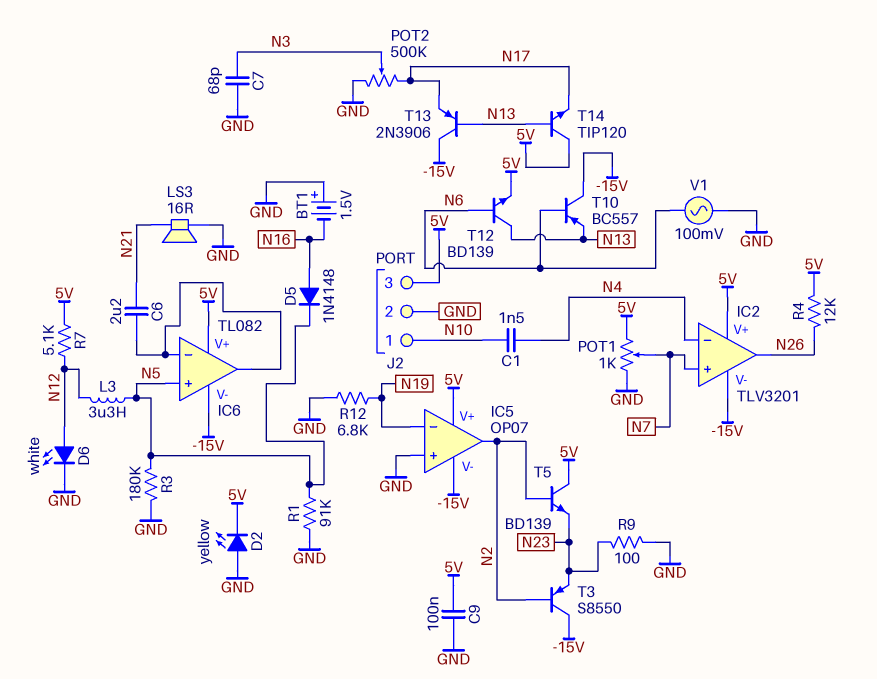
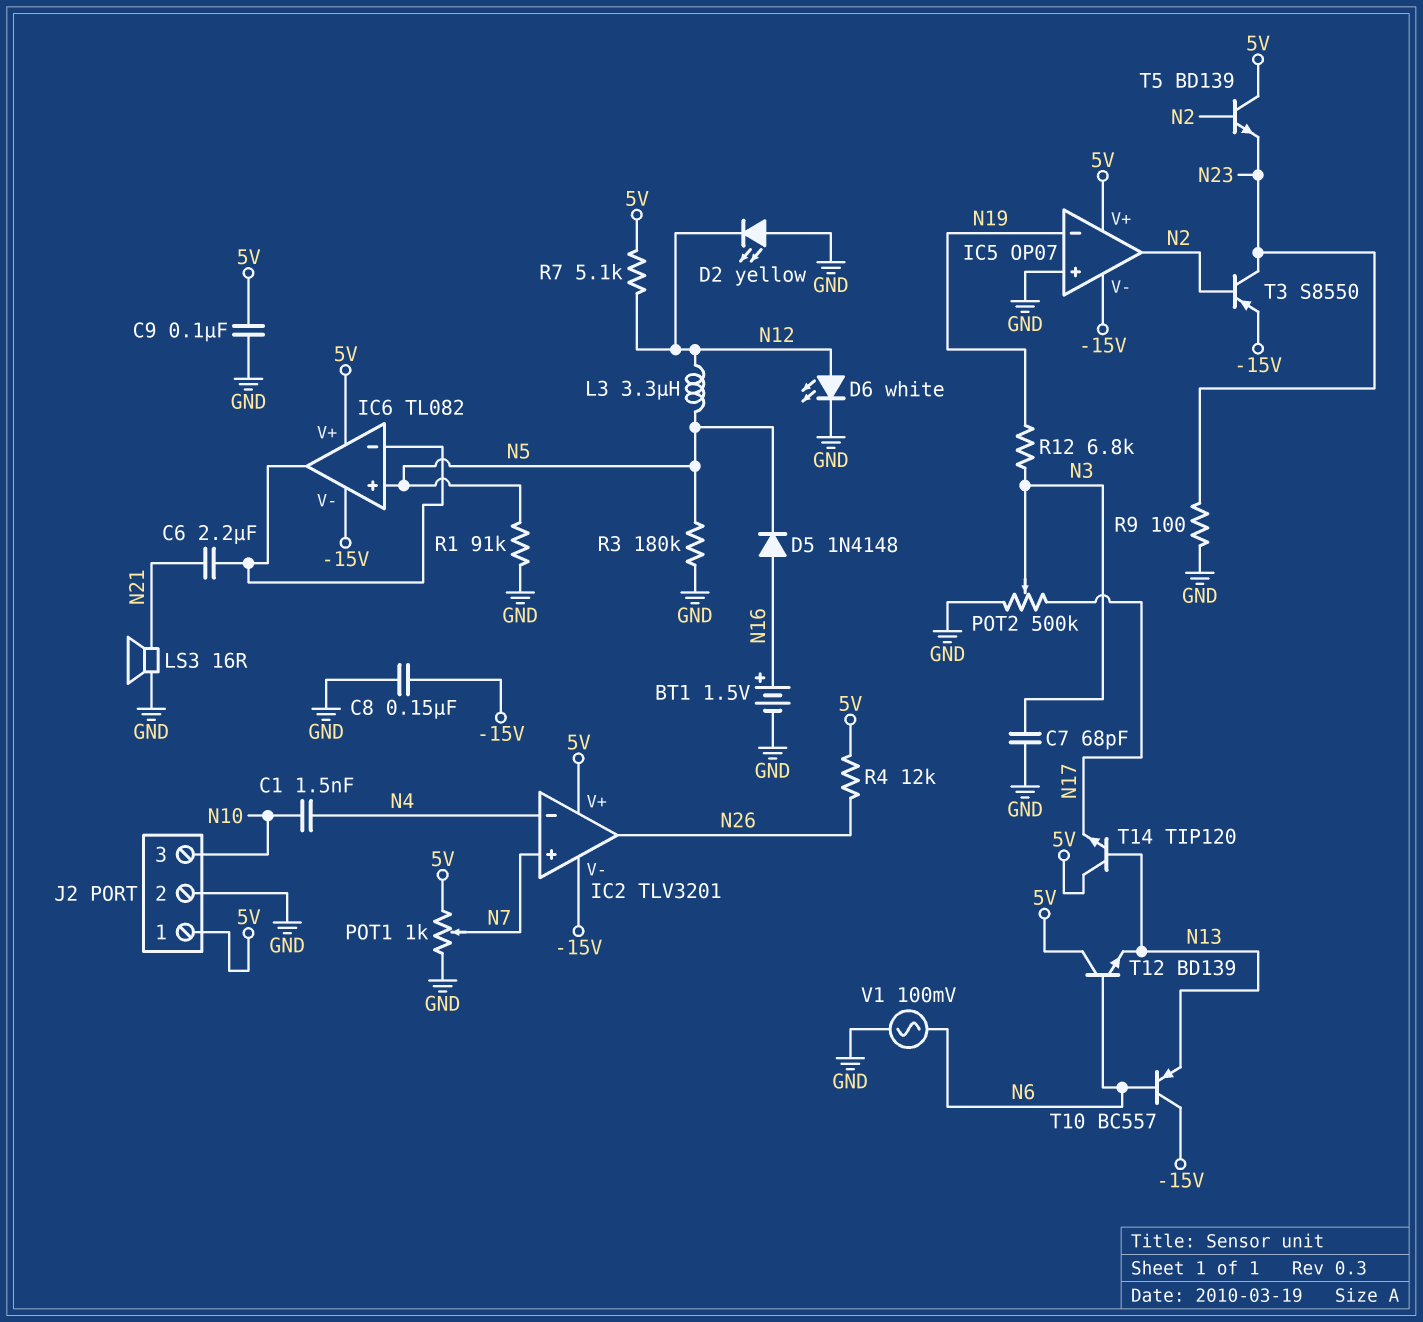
BT1: 1.5V (plus GND, minus N16) -> 1.5V (plus N16, minus GND)
C8: none -> 150nF (-15V, GND)
D2: LED yellow (A GND, K 5V) -> LED yellow (A GND, K N12)
J2 pin 1: N10 -> 5V
J2 pin 3: 5V -> N10
R12: 6.8k (GND, N19) -> 6.8k (N3, N19)
T3: PNP S8550 (B N2, C -15V, E N23) -> PNP S8550 (B N2, C N23, E -15V)
T12: NPN BD139 (B N6, C N13, E 5V) -> NPN BD139 (B N6, C 5V, E N13)
T13: PNP 2N3906 (B N13, C -15V, E N17) -> none

